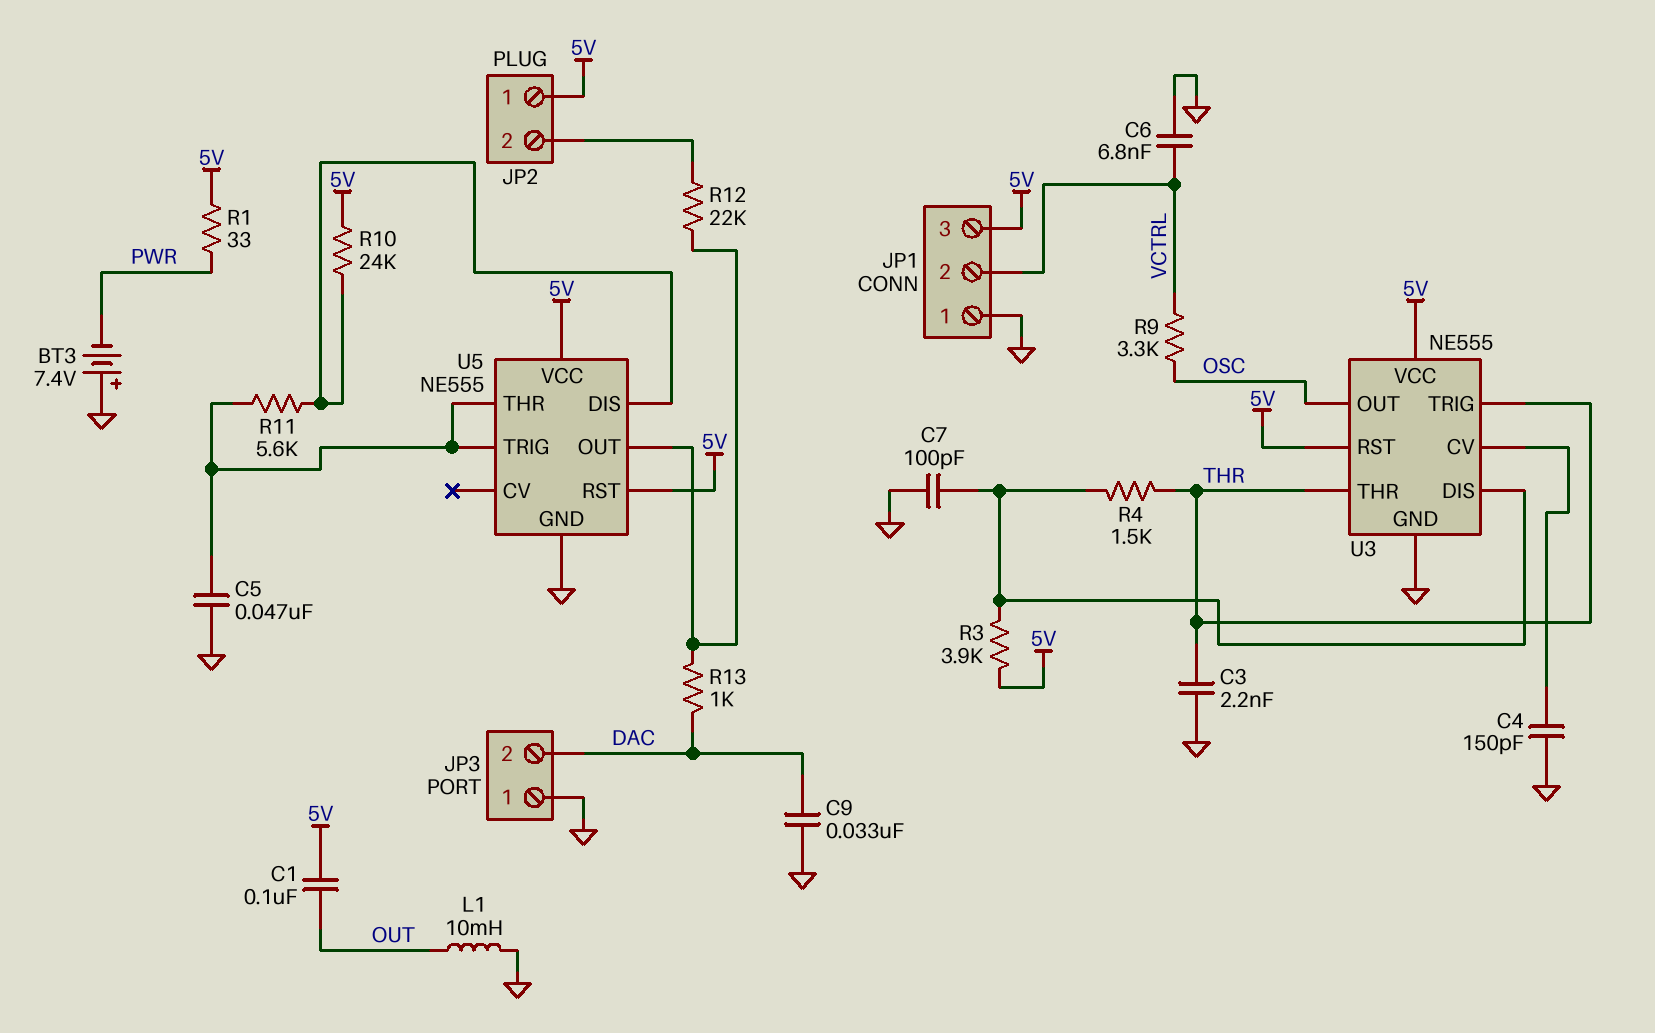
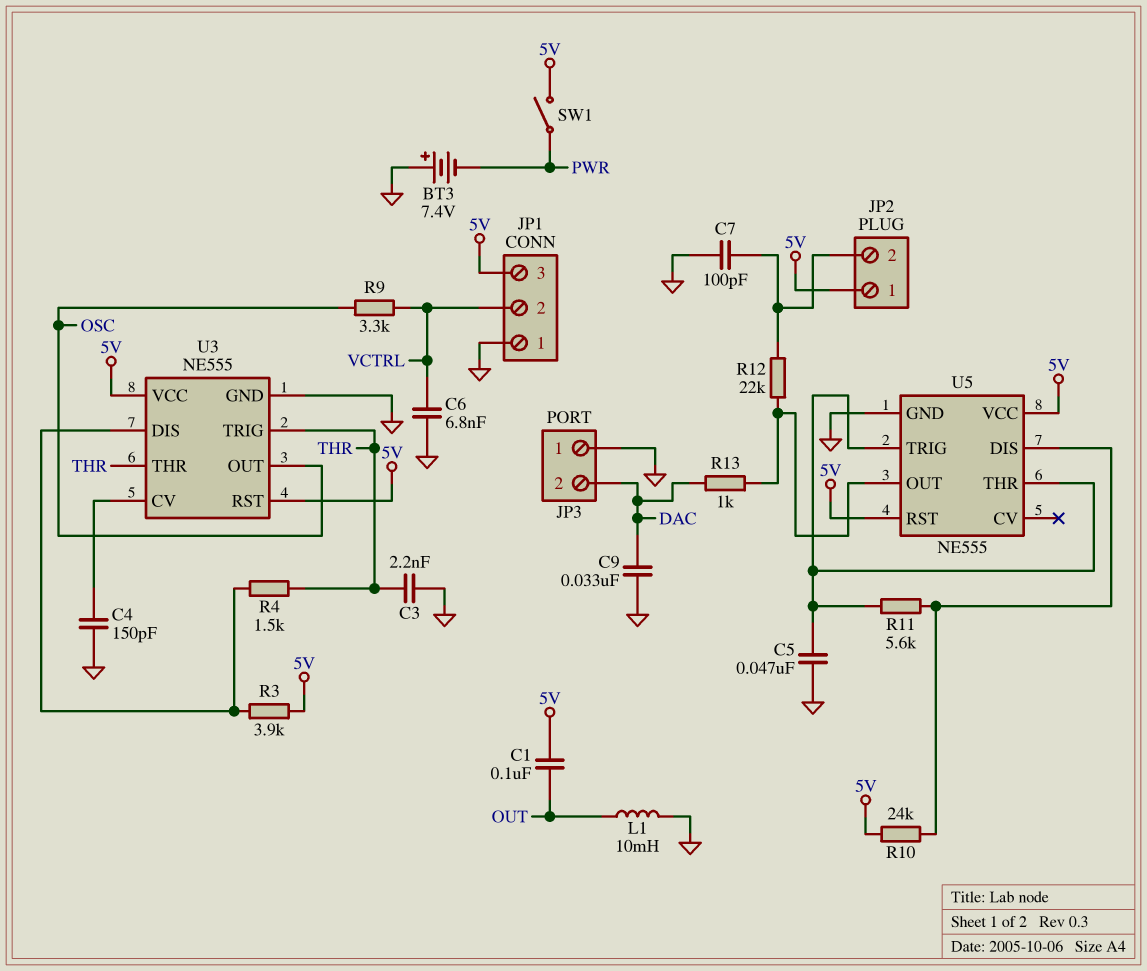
C7: 100pF (GND, U3/DIS) -> 100pF (GND, JP2/2)
R1: 33 (5V, PWR) -> none
SW1: none -> switch (5V, PWR)

